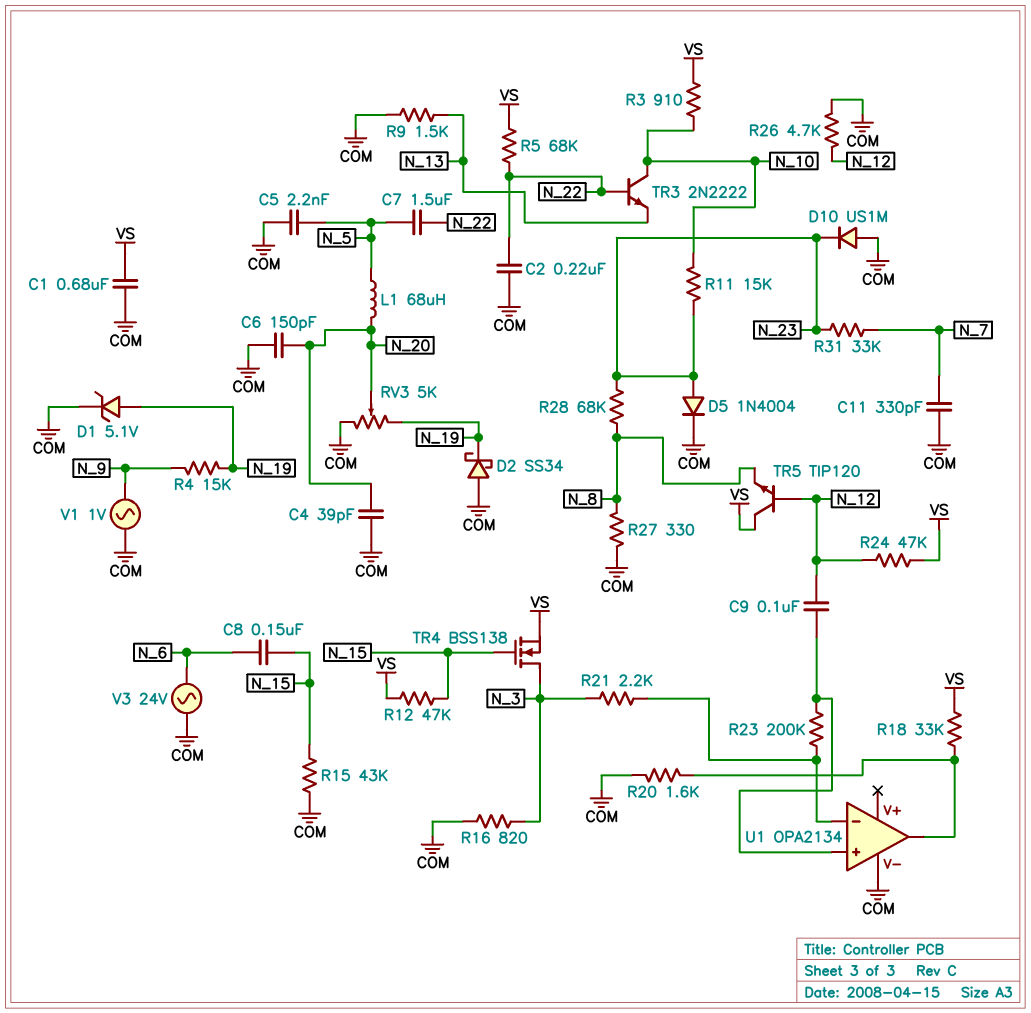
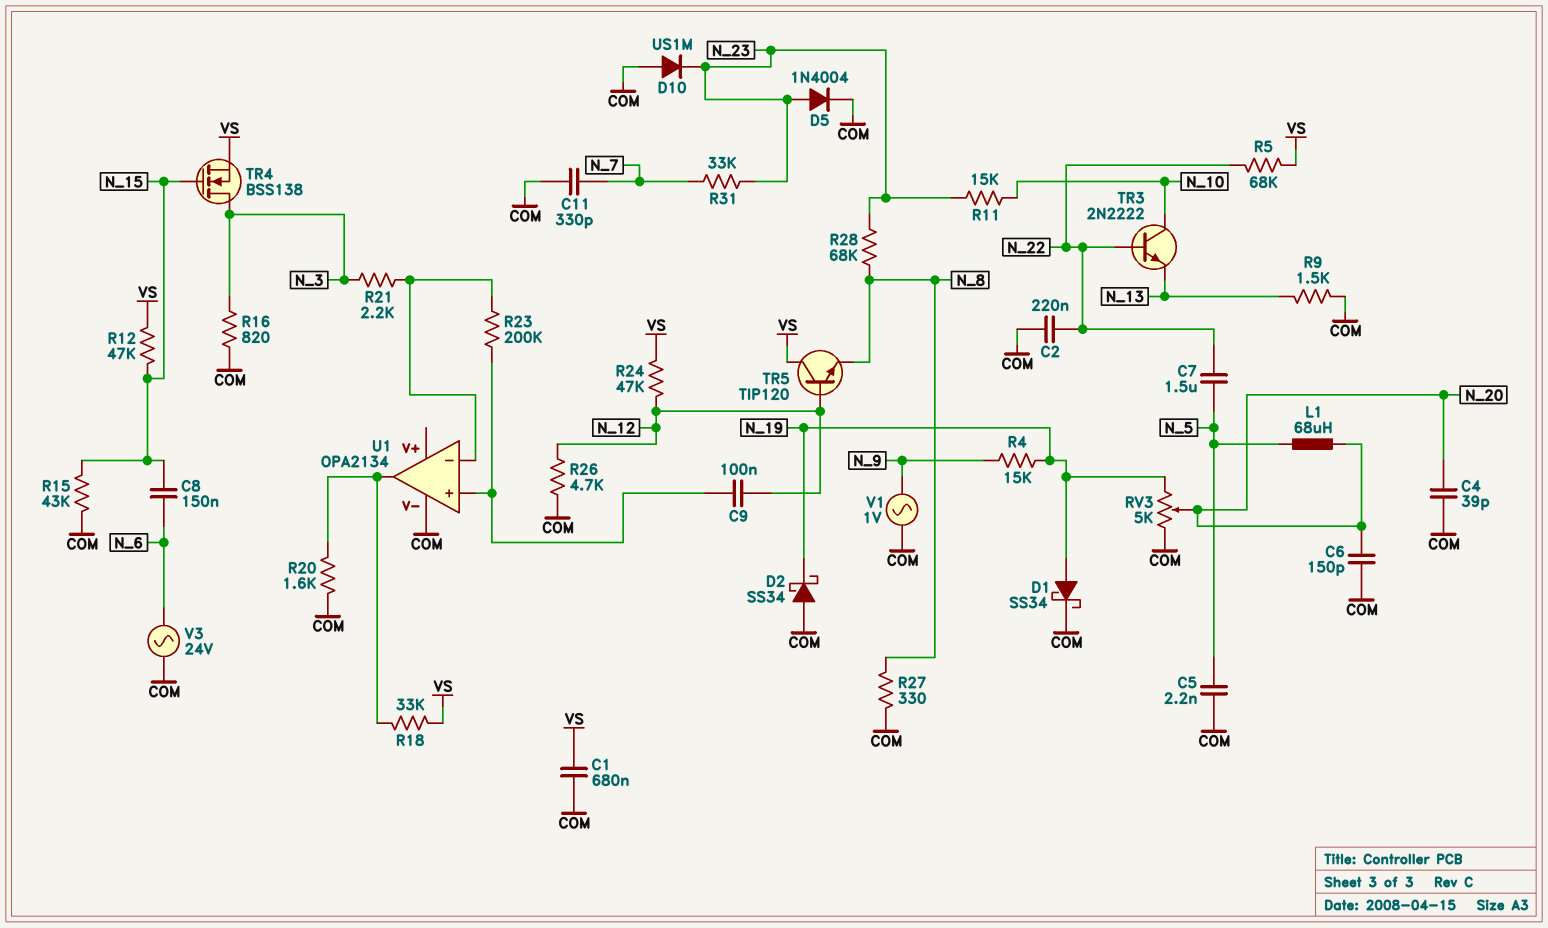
D1: zener 5.1V (A N_19, K COM) -> schottky SS34 (A N_19, K COM)
R3: 910 (N_10, VS) -> none

